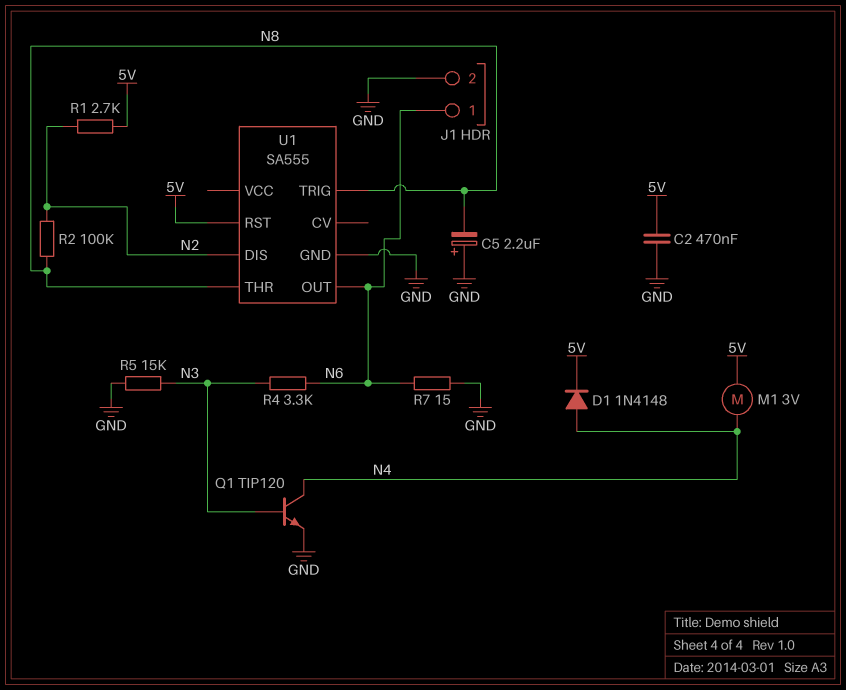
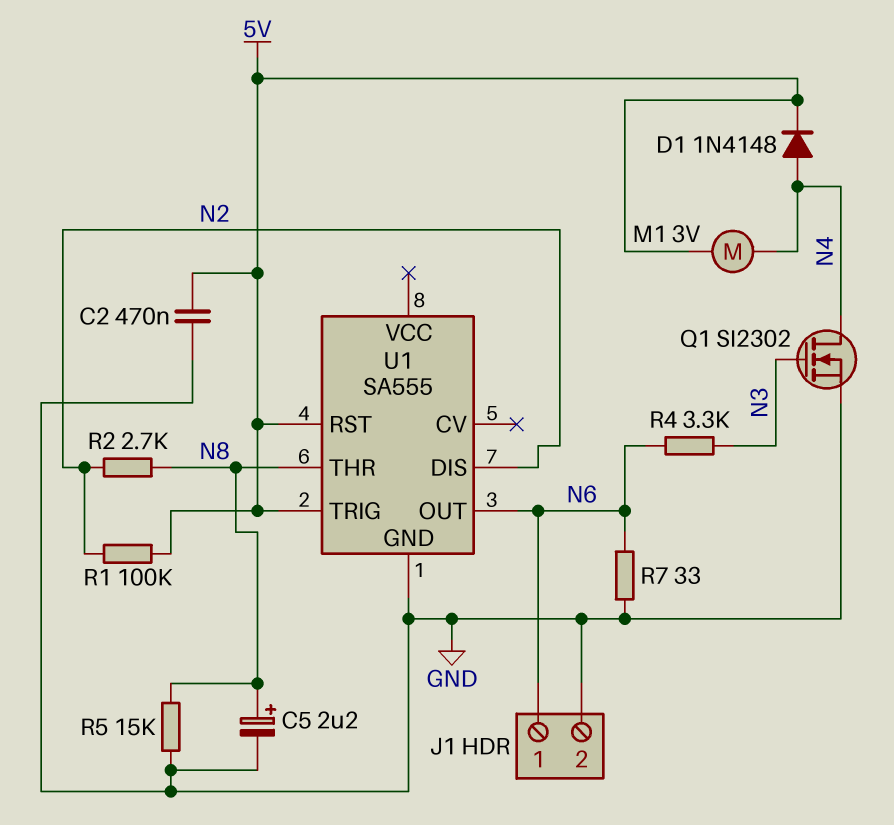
C5: 2.2uF (plus GND, minus N8) -> 2.2uF (plus N8, minus GND)
Q1: NPN TIP120 (B N3, C N4, E GND) -> NMOS SI2302 (G N3, D N4, S GND)
R1: 2.7k (5V, N2) -> 100k (5V, N2)
R2: 100k (N2, N8) -> 2.7k (N2, N8)
R5: 15k (GND, N3) -> 15k (GND, N8)
R7: 15 (GND, N6) -> 33 (GND, N6)
U1 pin TRIG: N8 -> 5V

